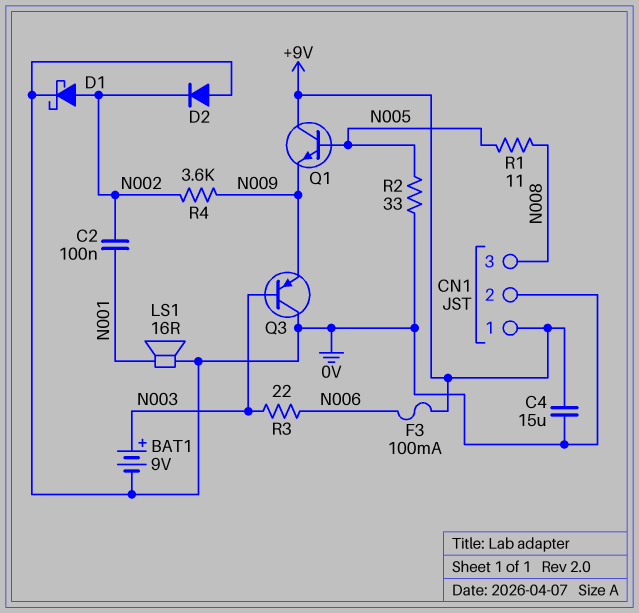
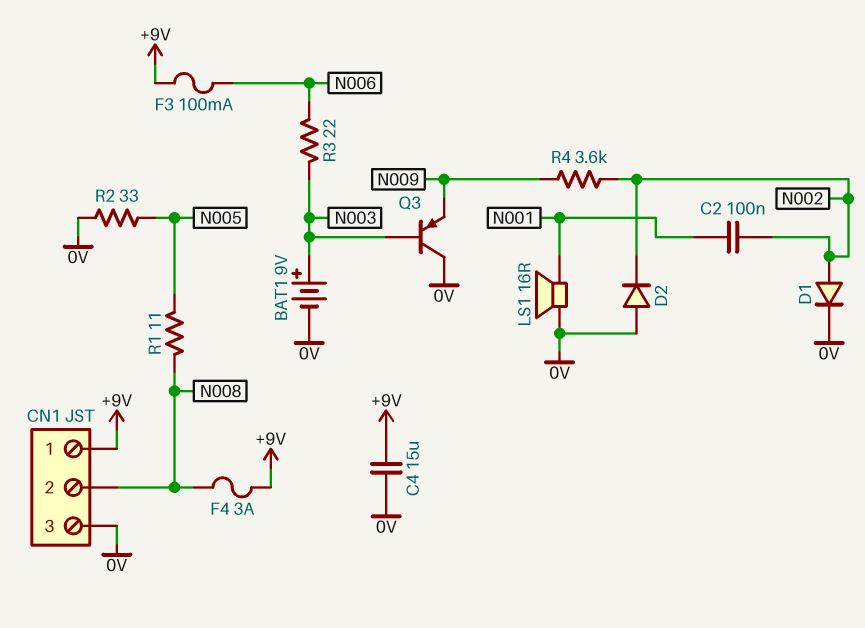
CN1 pin 2: 0V -> N008
CN1 pin 3: N008 -> 0V
D1: schottky (A N002, K 0V) -> diode (A N002, K 0V)
F4: none -> 3A (+9V, N008)
Q1: NPN (B N005, C +9V, E N009) -> none

